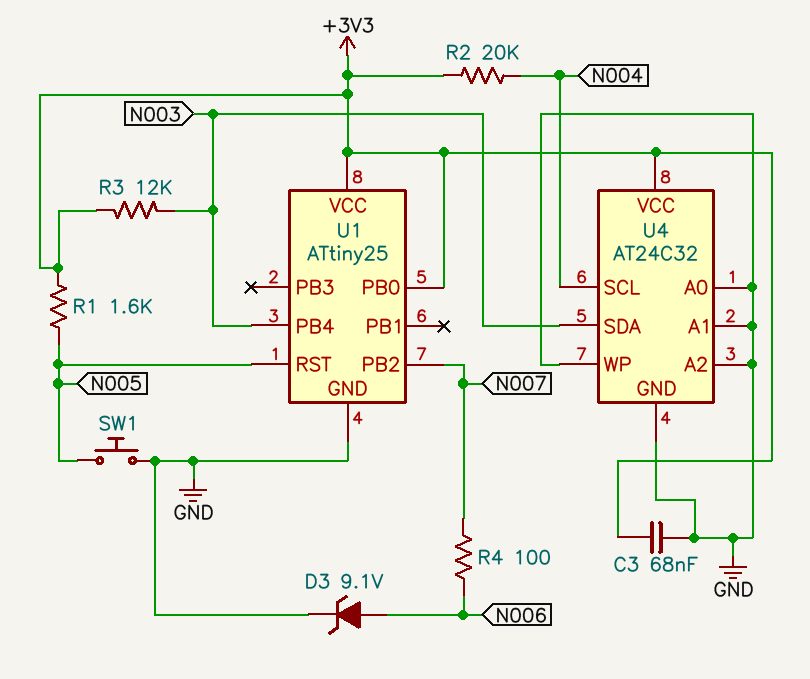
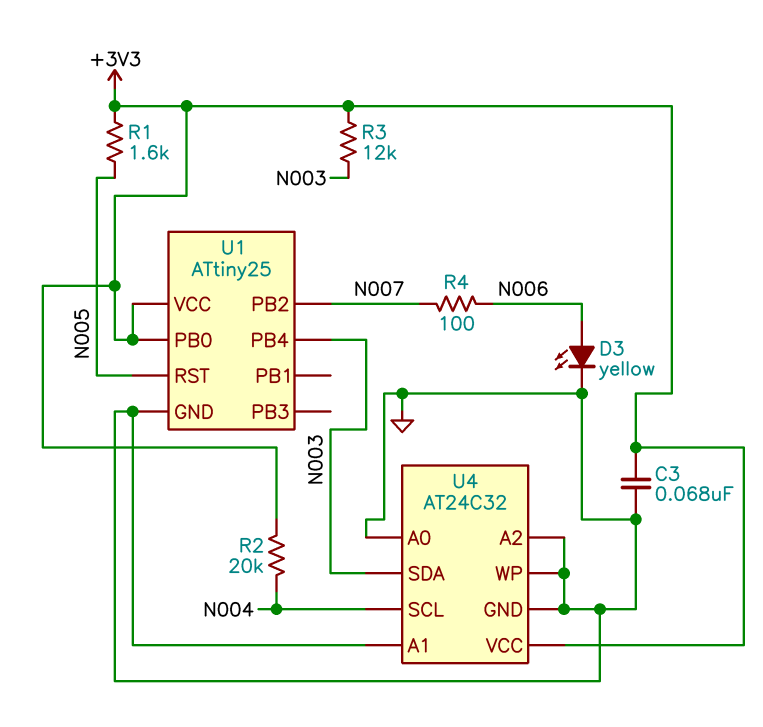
D3: zener 9.1V (A N006, K GND) -> LED yellow (A N006, K GND)
SW1: button (GND, N005) -> none

